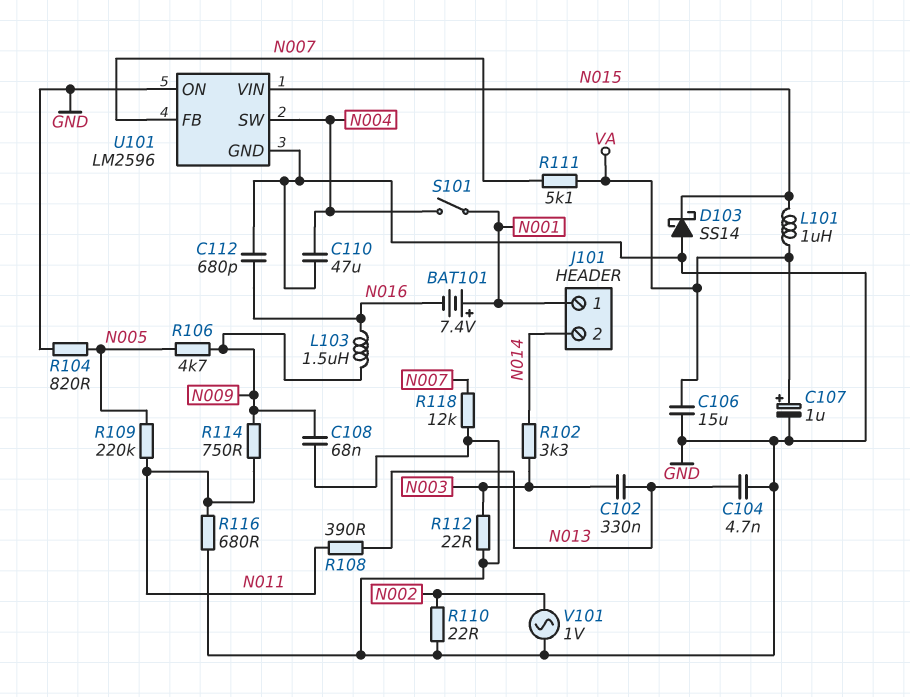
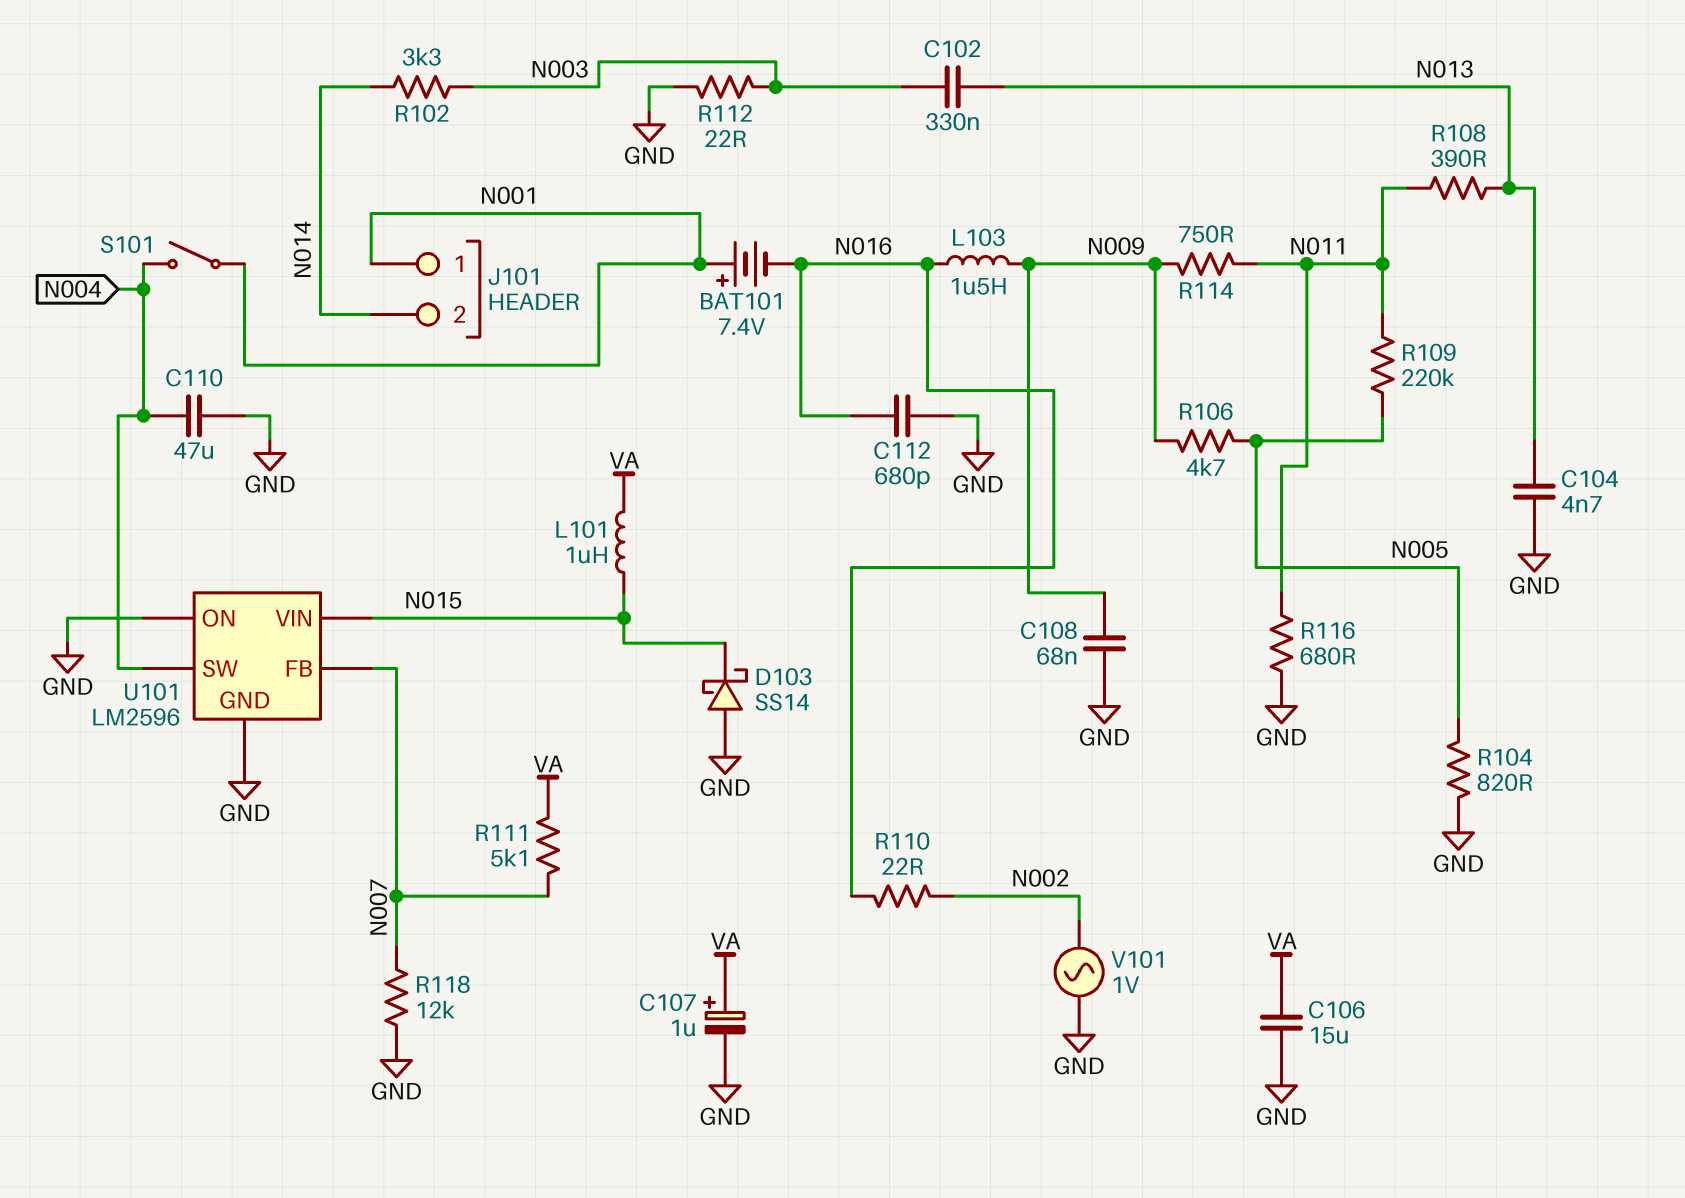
R110: 22 (GND, N002) -> 22 (N002, N016)

